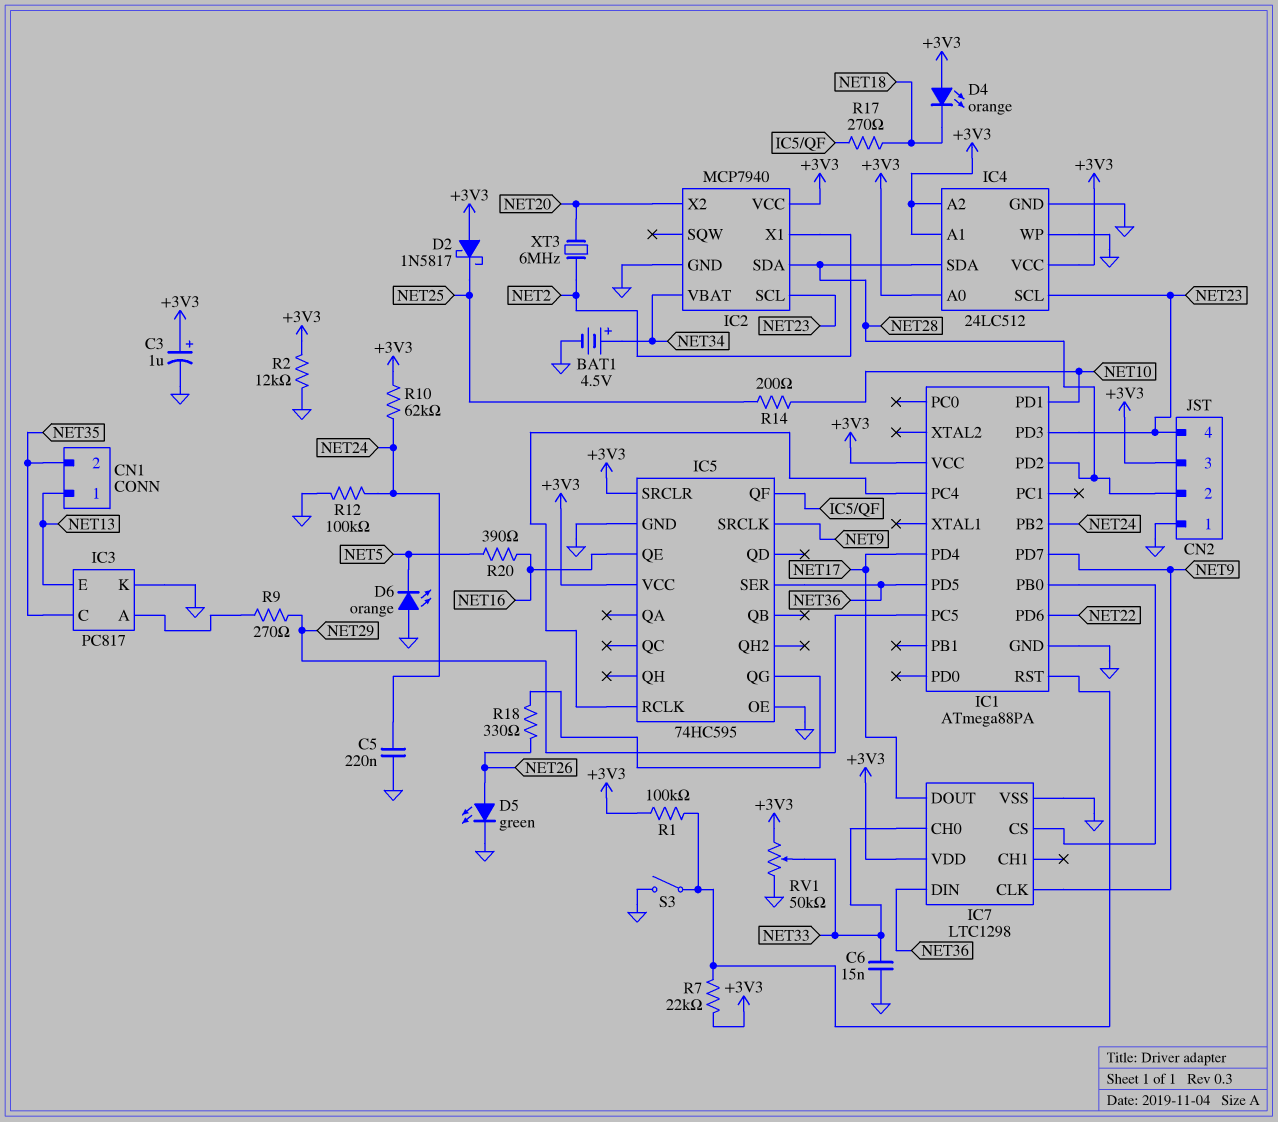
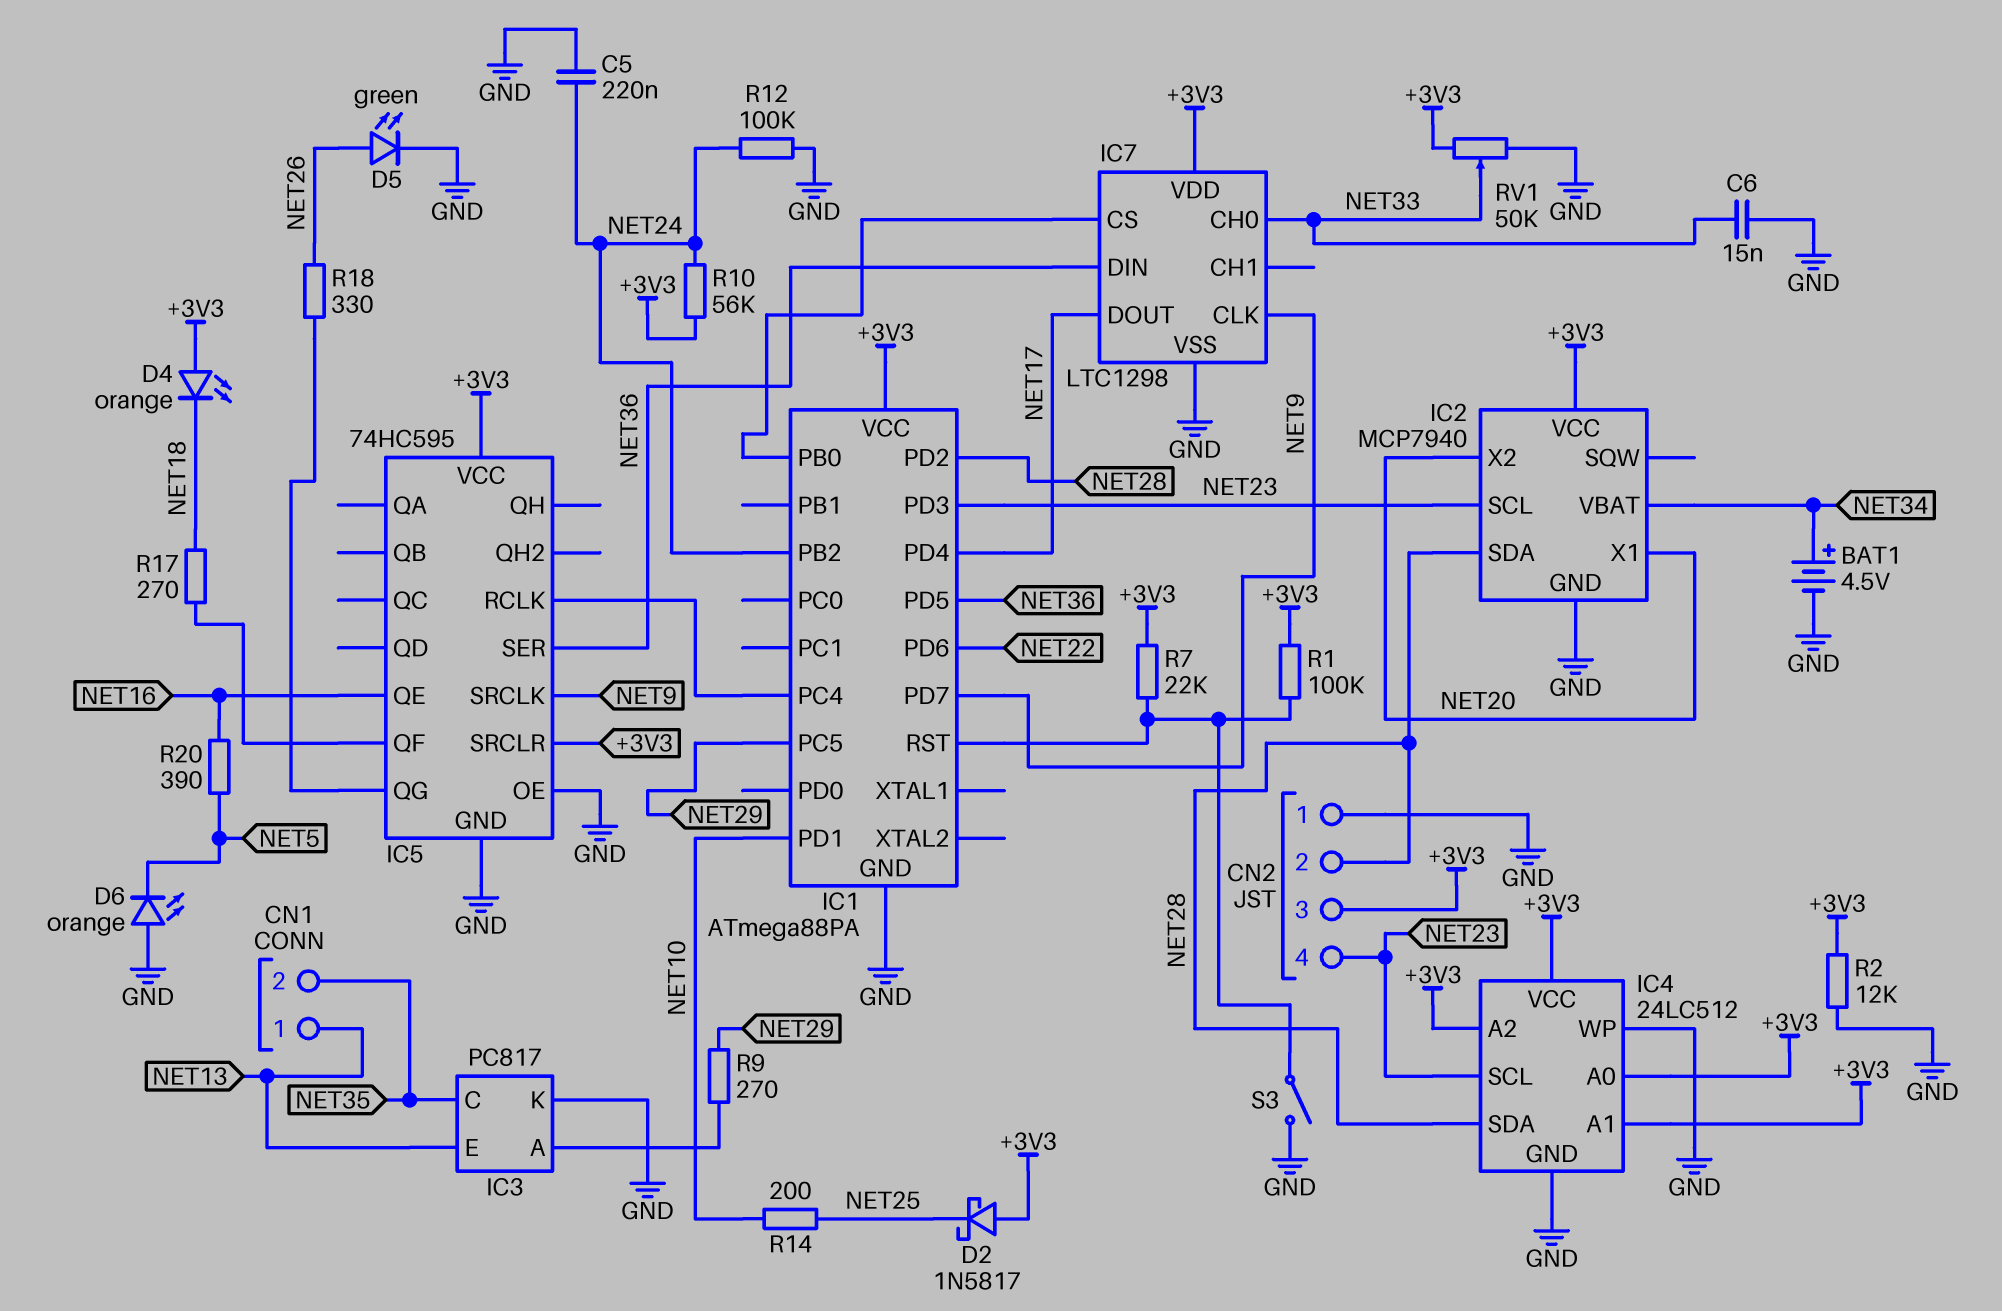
C3: 1uF (plus +3V3, minus GND) -> none
IC2 pin X1: NET2 -> NET20
R10: 62k (+3V3, NET24) -> 56k (+3V3, NET24)
XT3: 6MHz (NET2, NET20) -> none

